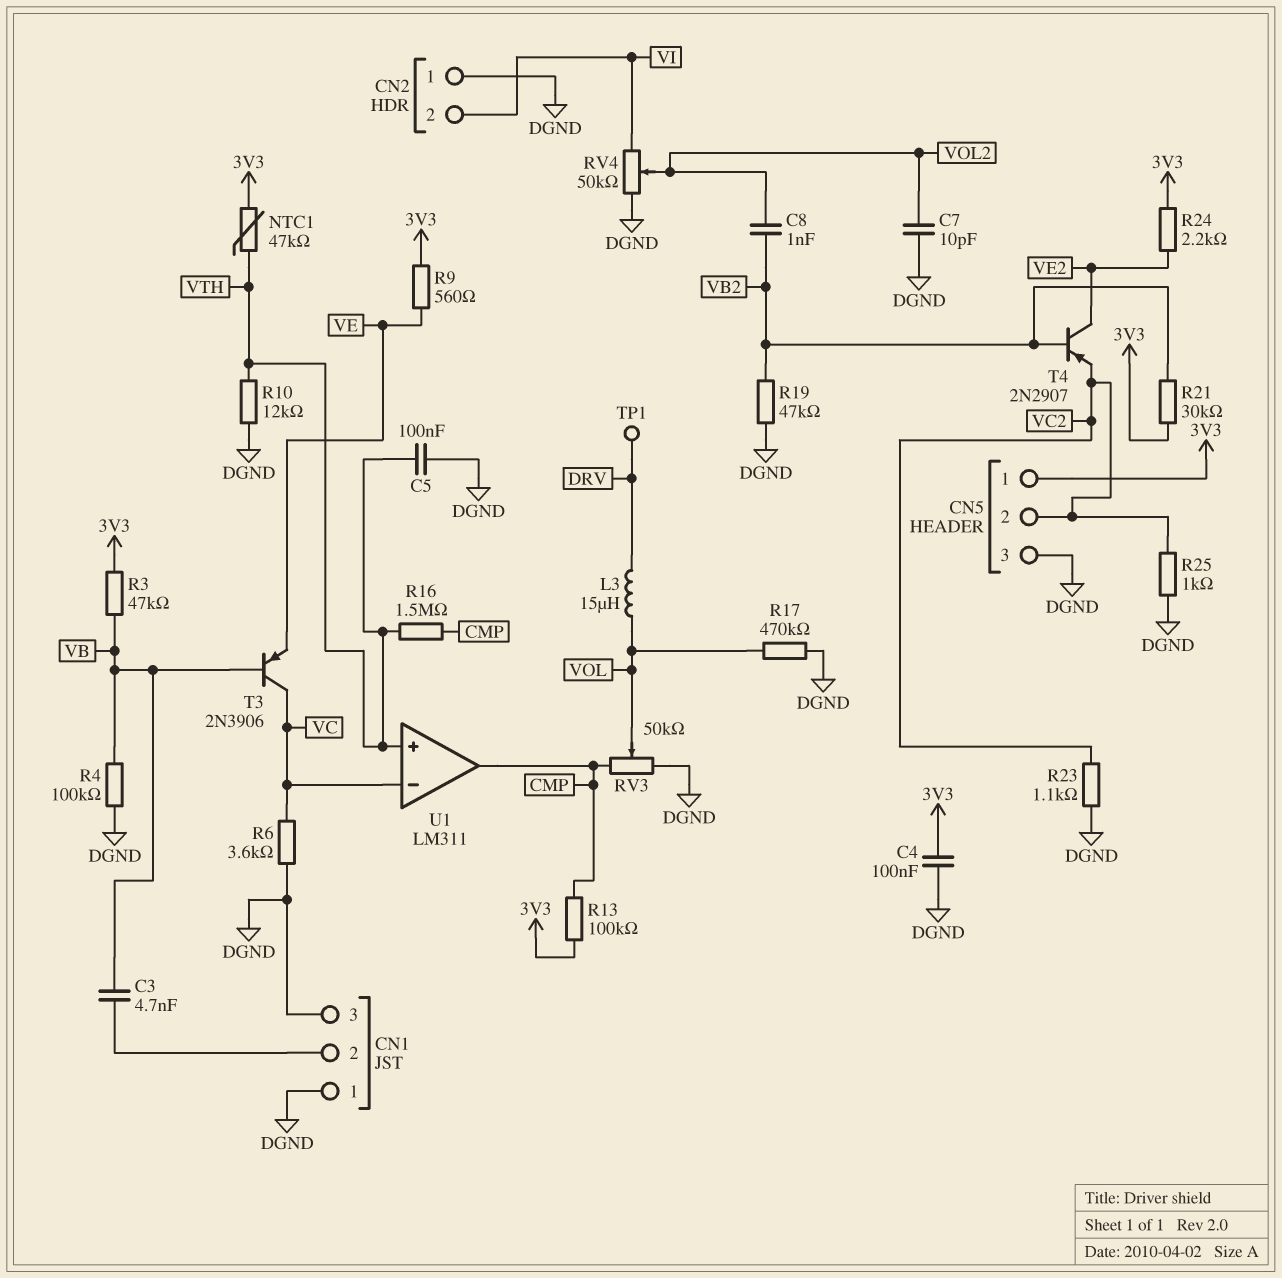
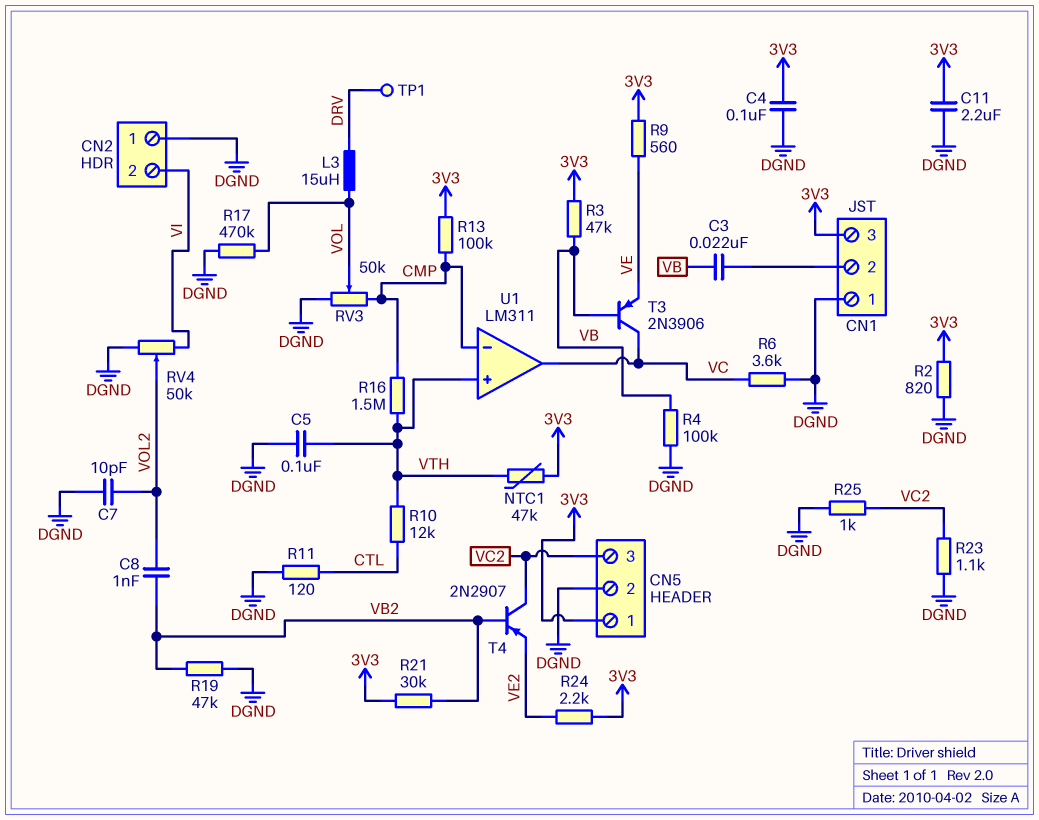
C3: 4.7nF (CN1/2, VB) -> 22nF (CN1/2, VB)
C11: none -> 2.2uF (3V3, DGND)
CN1 pin 3: DGND -> 3V3
CN5 pin 2: VC2 -> DGND
CN5 pin 3: DGND -> VC2
R2: none -> 820 (3V3, DGND)
R10: 12k (DGND, VTH) -> 12k (CTL, VTH)
R11: none -> 120 (CTL, DGND)
T4: PNP 2N2907 (B VB2, C VE2, E VC2) -> PNP 2N2907 (B VB2, C VC2, E VE2)
U1 pin in-: VC -> CMP
U1 pin out: CMP -> VC

